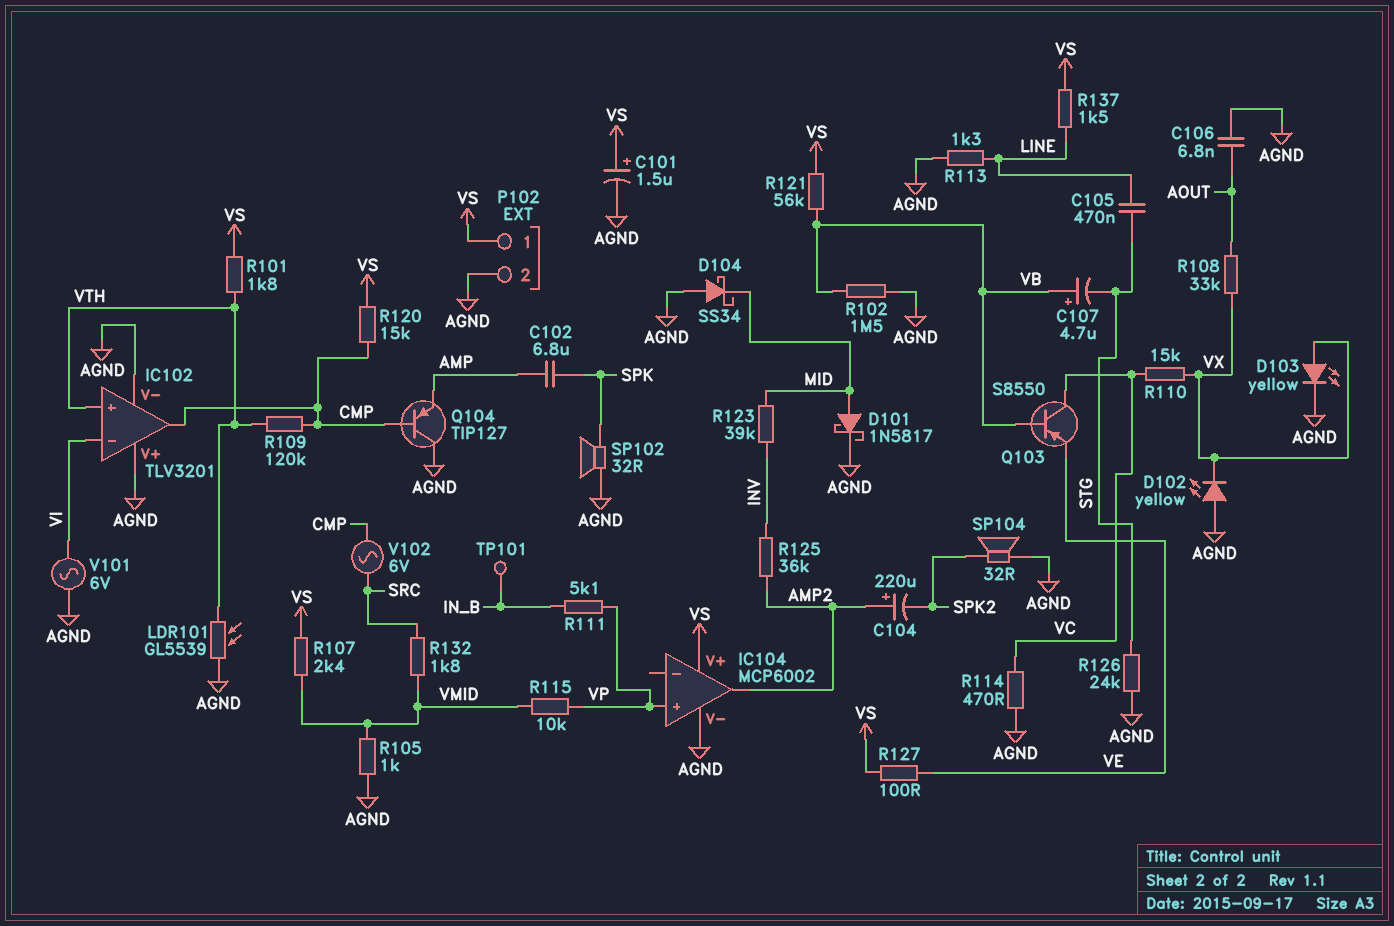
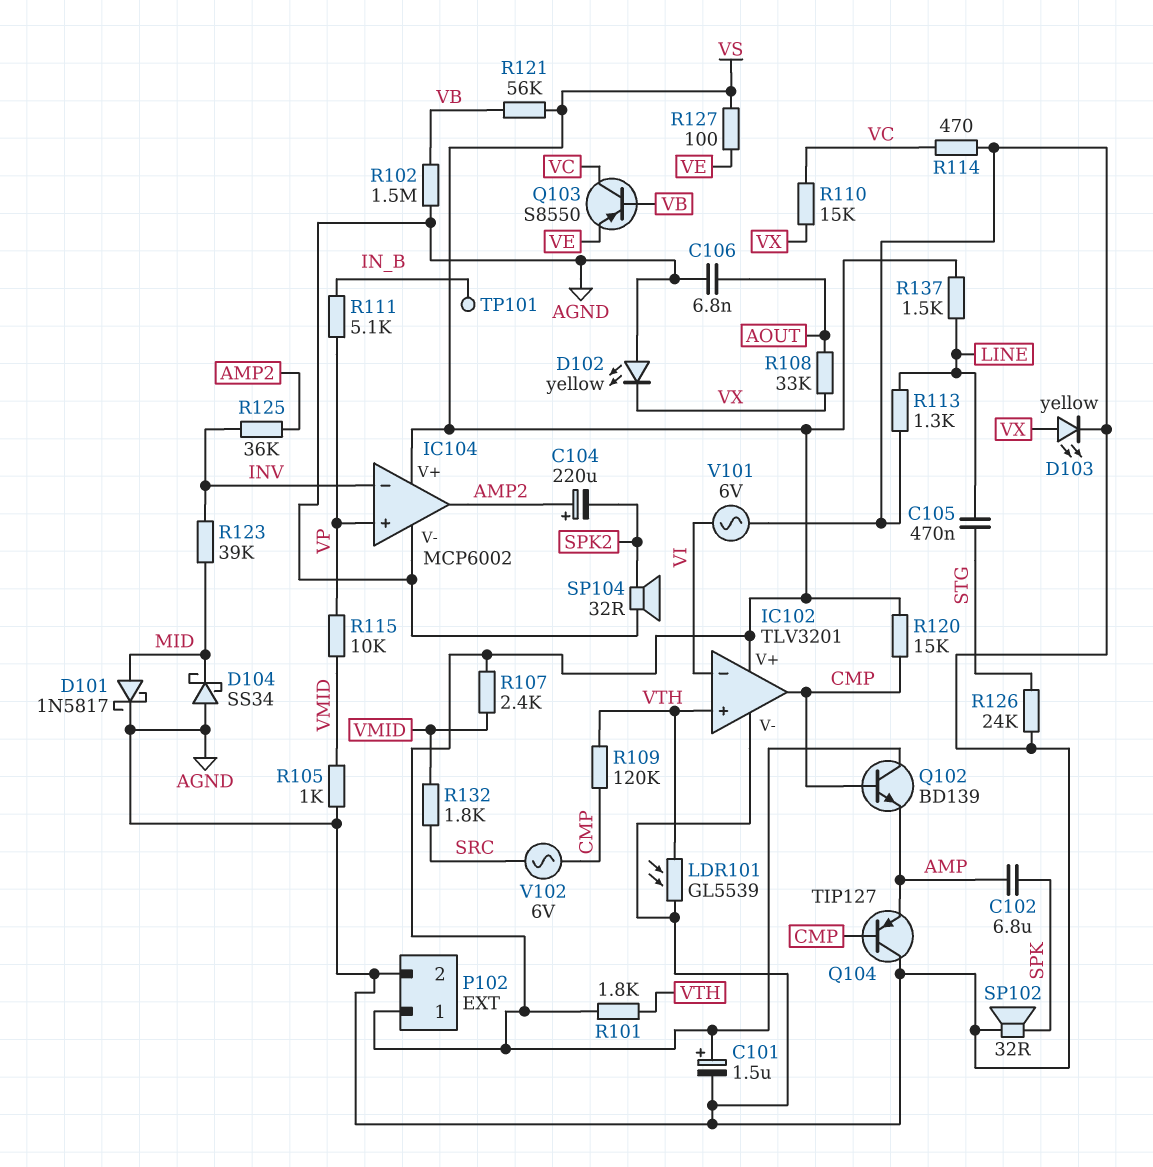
C107: 4.7uF (plus VB, minus STG) -> none
IC102 pin V+: AGND -> VS
IC104 pin in-: none -> INV
Q102: none -> NPN BD139 (B CMP, C VS, E AMP)

